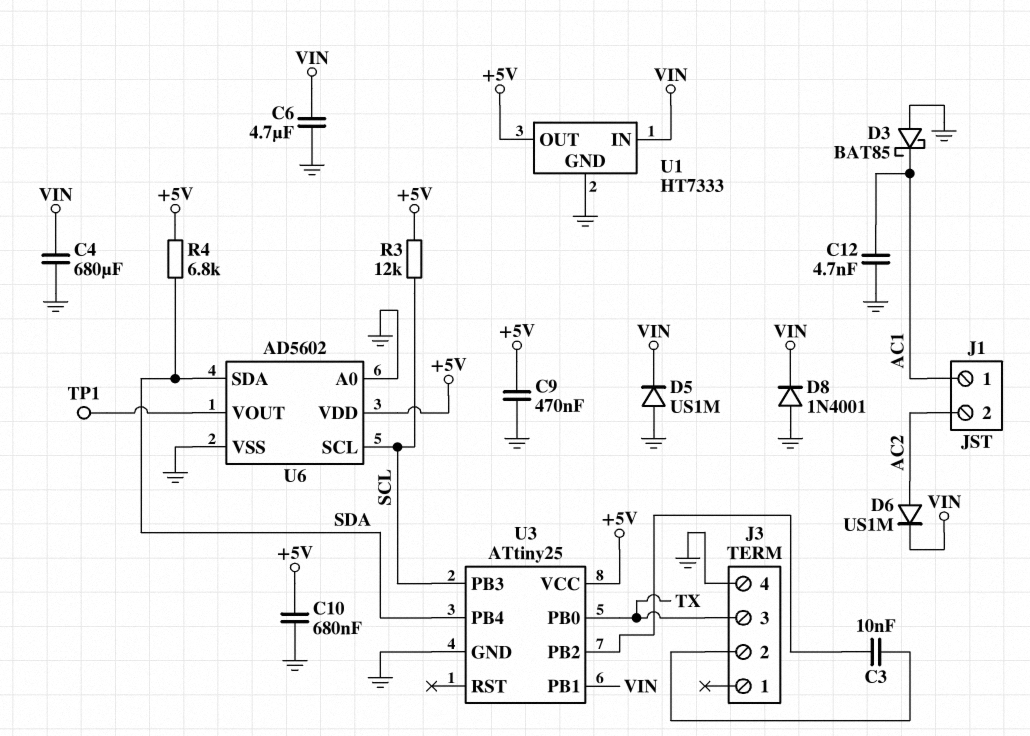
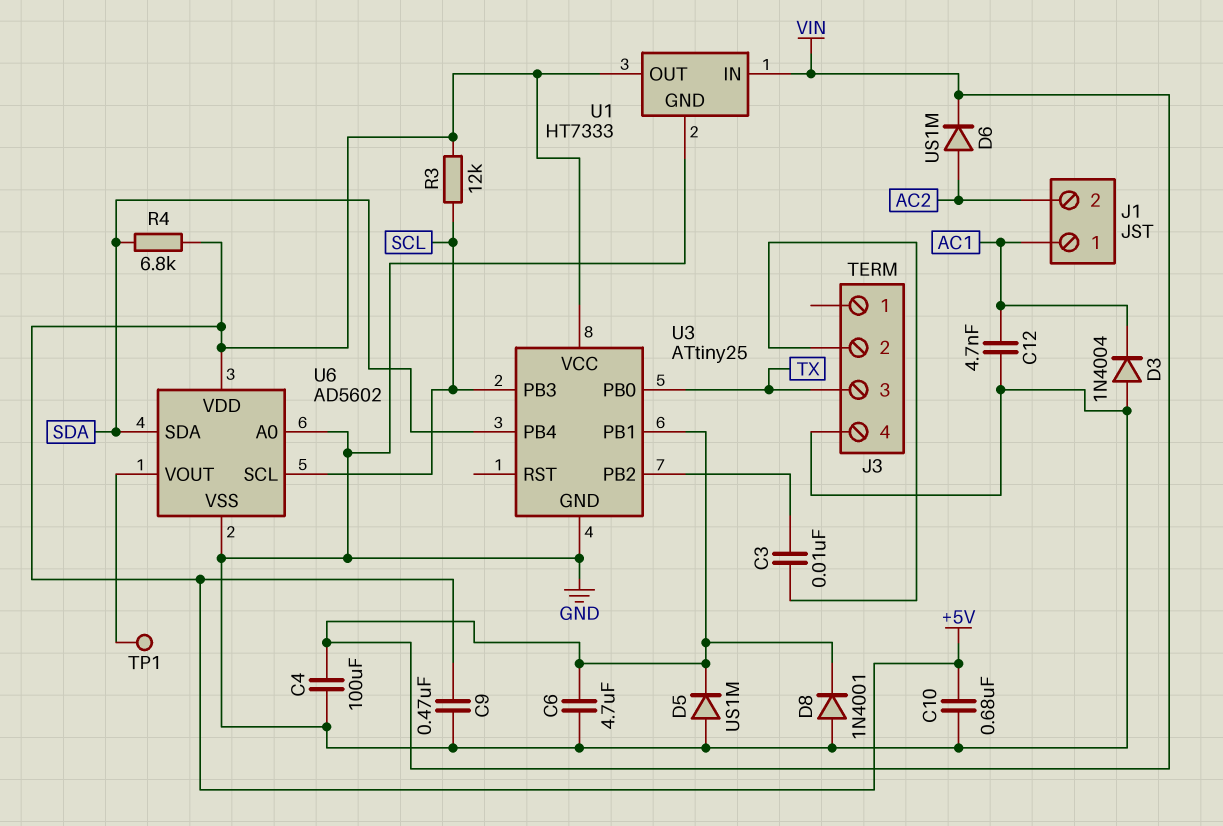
C4: 680uF (GND, VIN) -> 100uF (GND, VIN)
D3: schottky BAT85 (A GND, K AC1) -> diode 1N4004 (A GND, K AC1)

